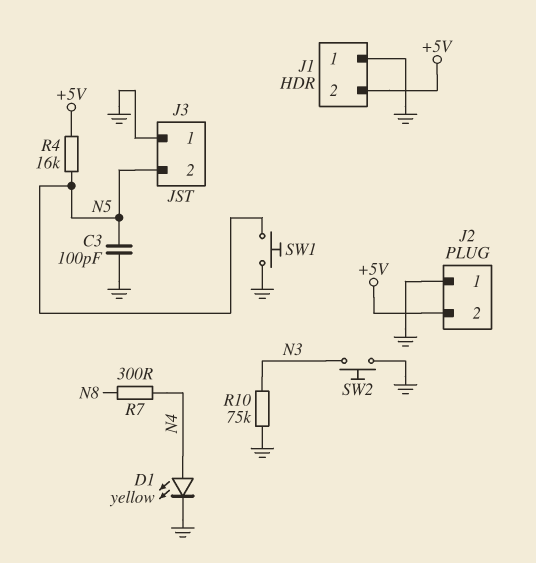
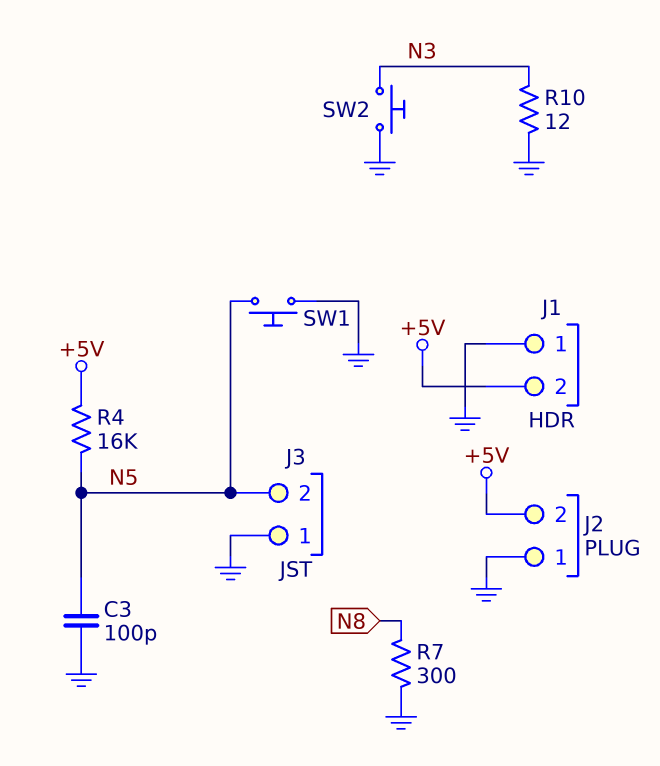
D1: LED yellow (A N4, K GND) -> none
R7: 300 (N4, N8) -> 300 (GND, N8)
R10: 75k (GND, N3) -> 12 (GND, N3)

